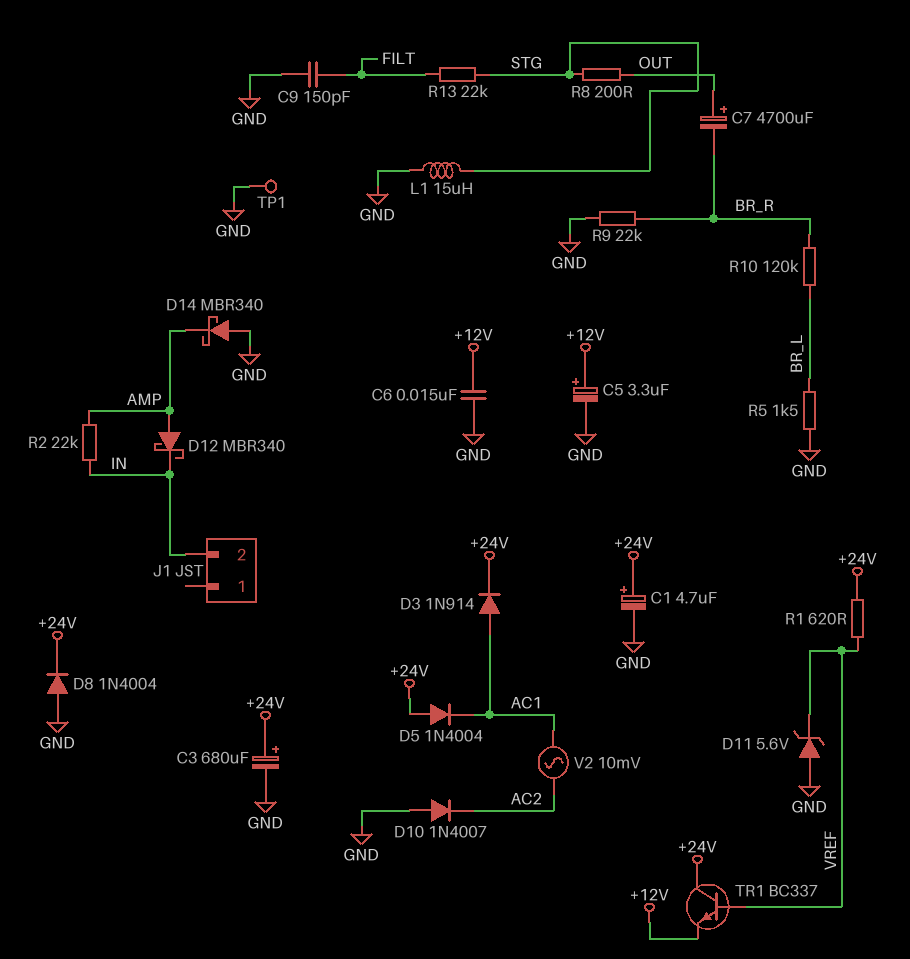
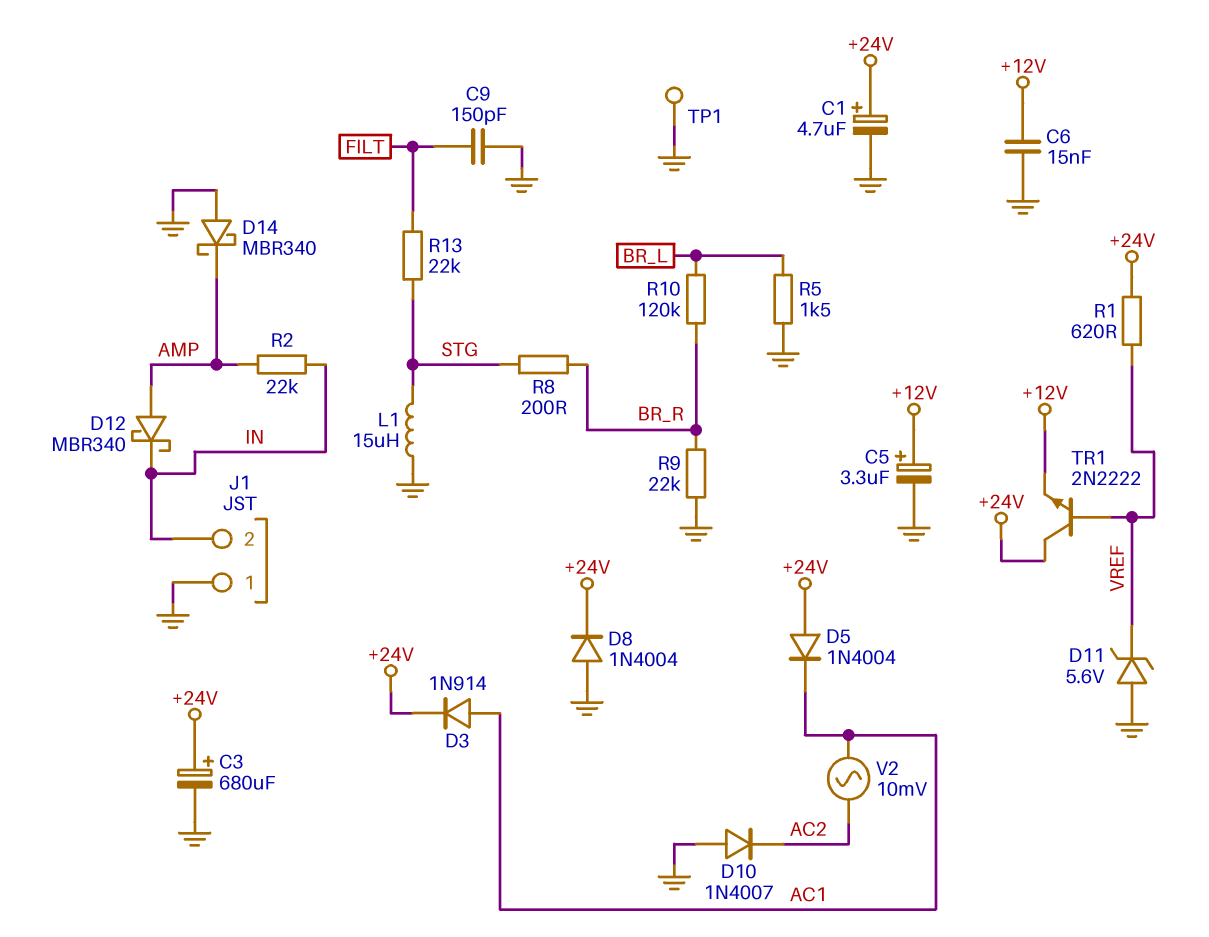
C7: 4700uF (plus OUT, minus BR_R) -> none
J1 pin 1: none -> GND
R8: 200 (OUT, STG) -> 200 (BR_R, STG)
TR1: NPN BC337 (B VREF, C +24V, E +12V) -> NPN 2N2222 (B VREF, C +24V, E +12V)

